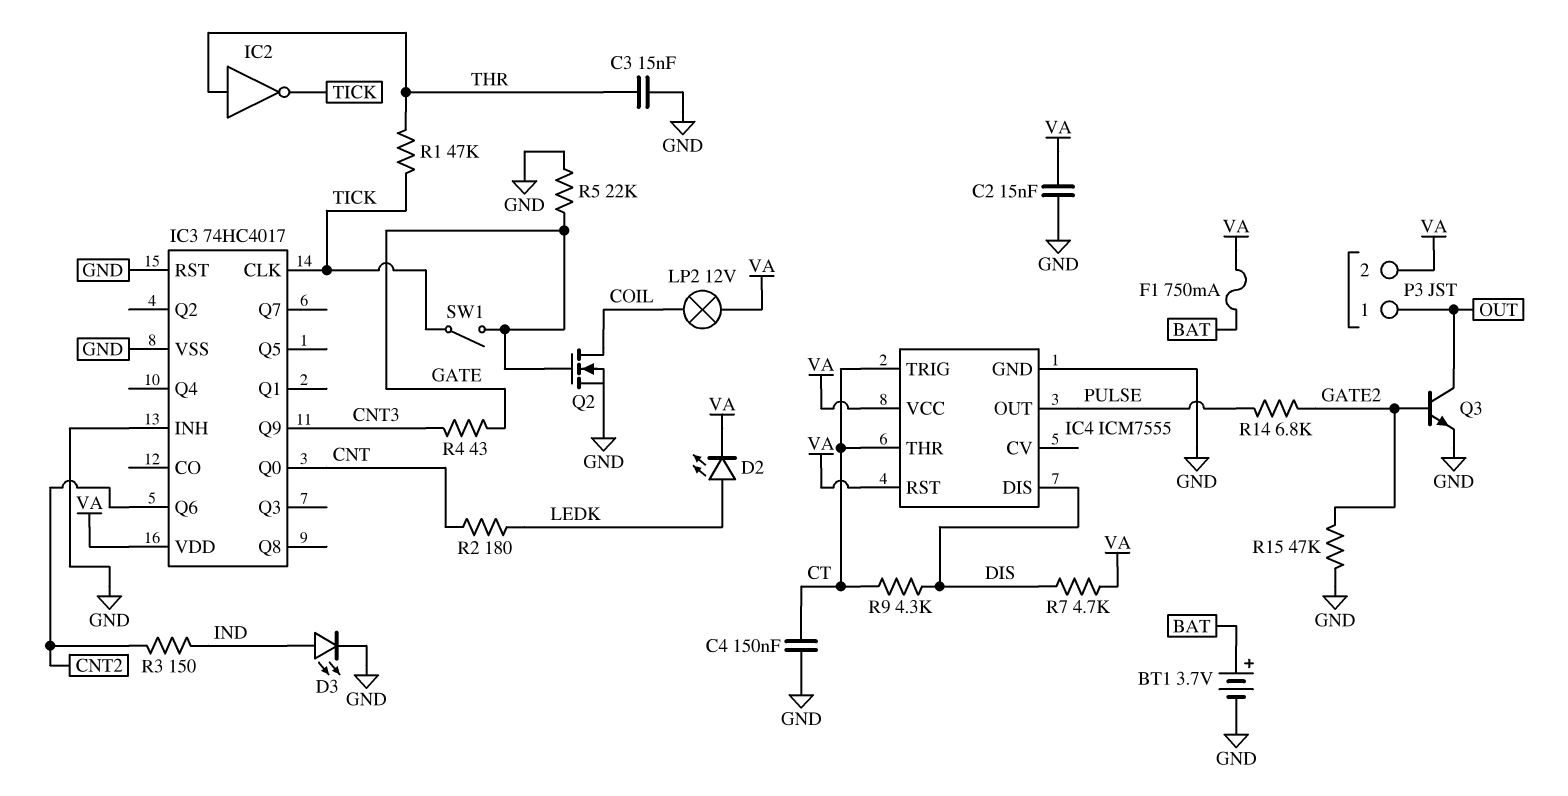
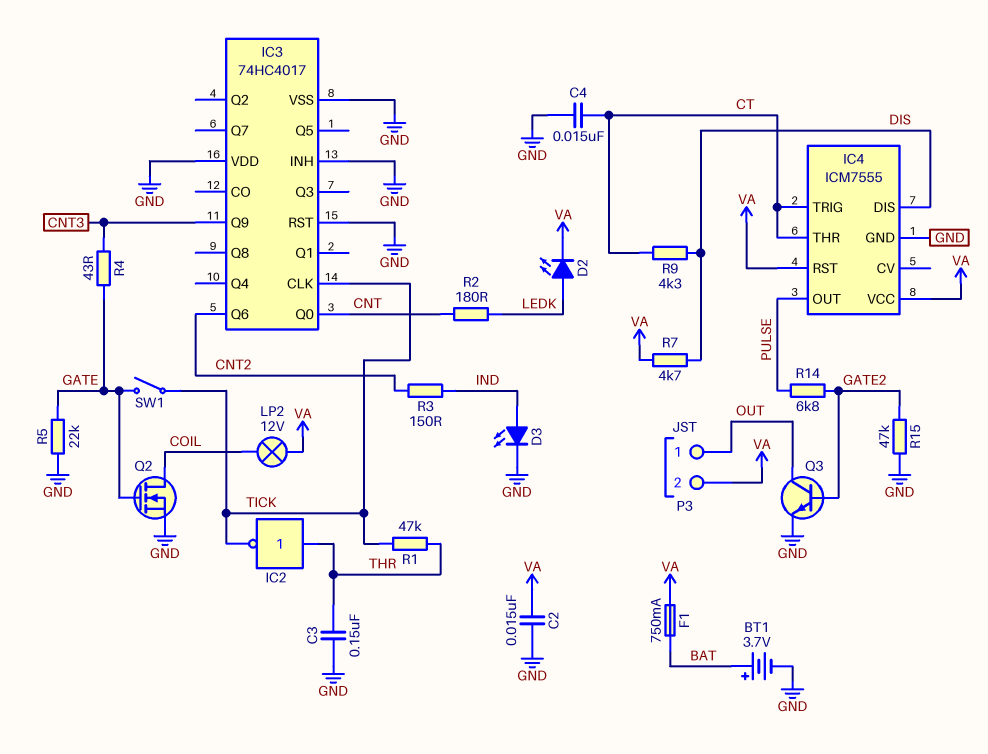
C3: 15nF (GND, THR) -> 150nF (GND, THR)
C4: 150nF (CT, GND) -> 15nF (CT, GND)
IC3 pin VDD: VA -> GND

